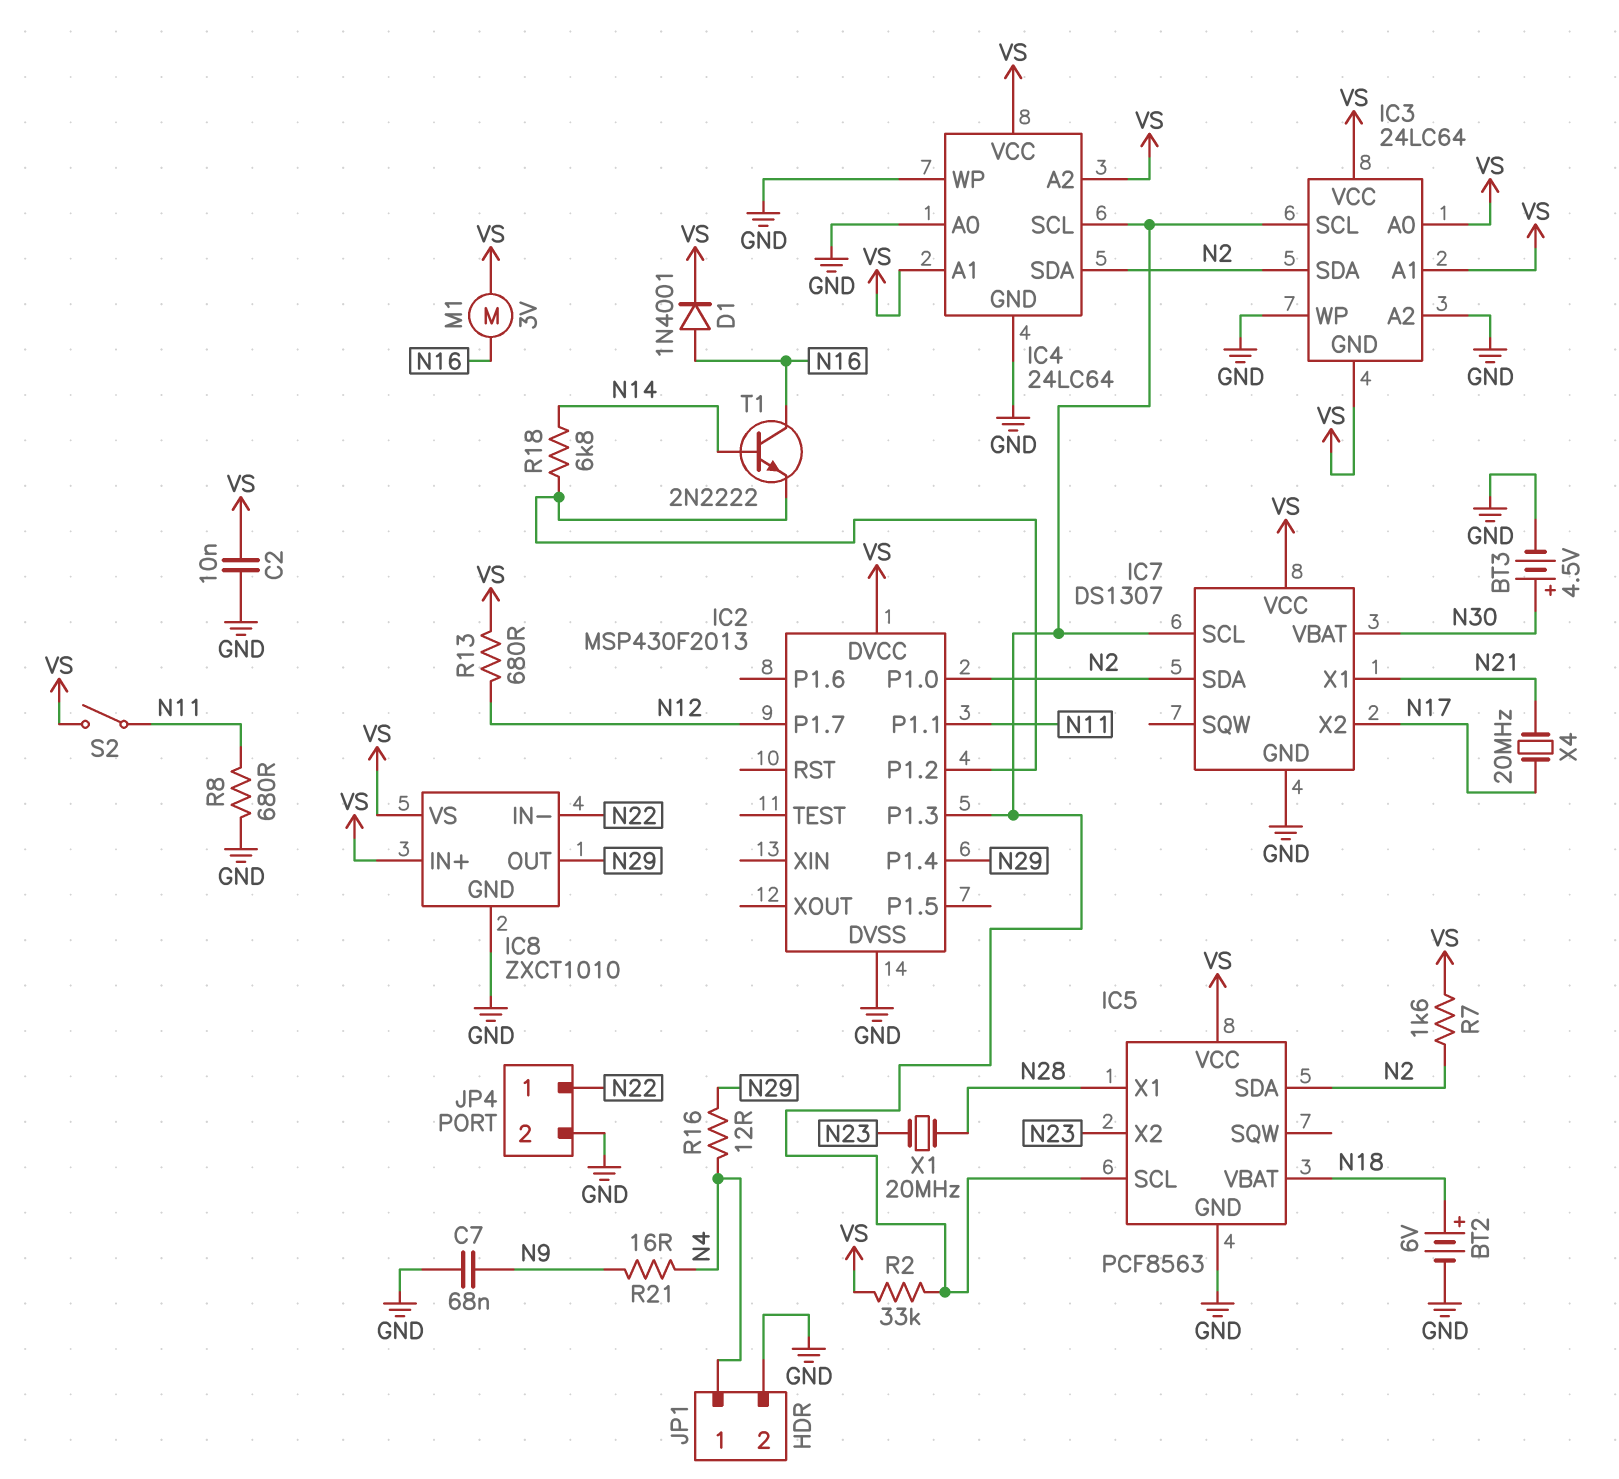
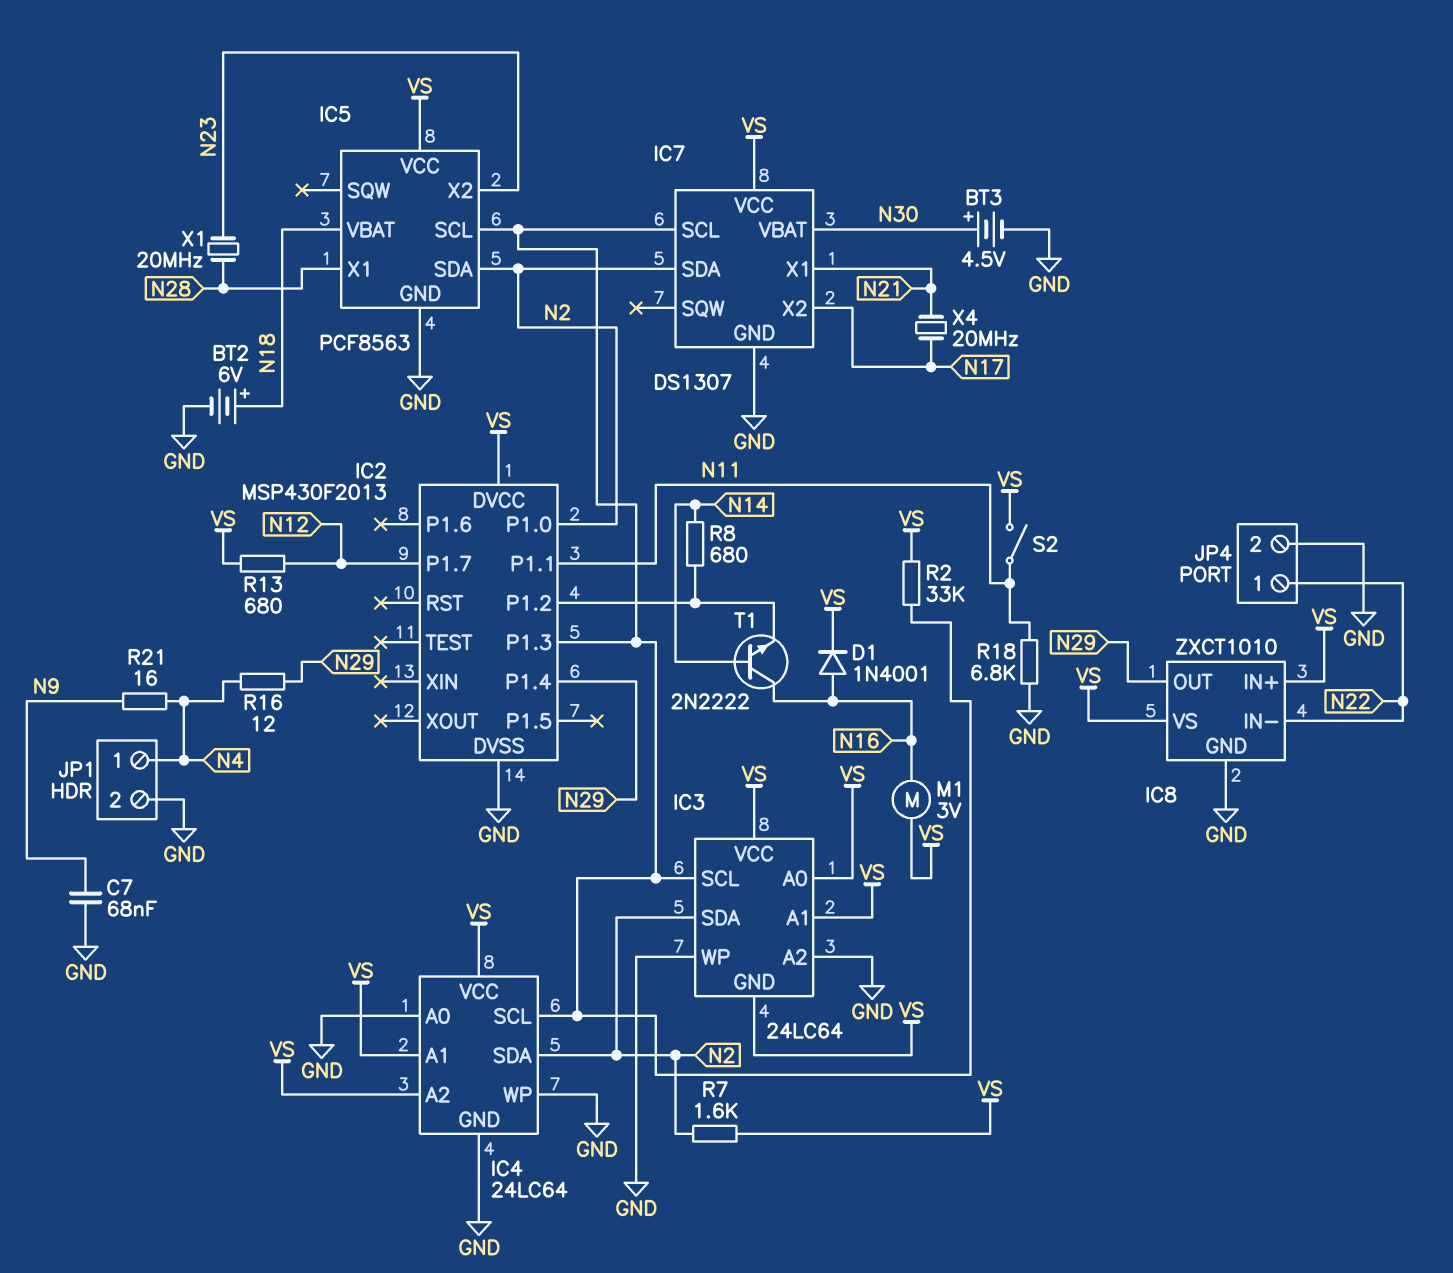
C2: 10nF (GND, VS) -> none
R8: 680 (GND, N11) -> 680 (IC2/P1.2, N14)
R18: 6.8k (IC2/P1.2, N14) -> 6.8k (GND, N11)

